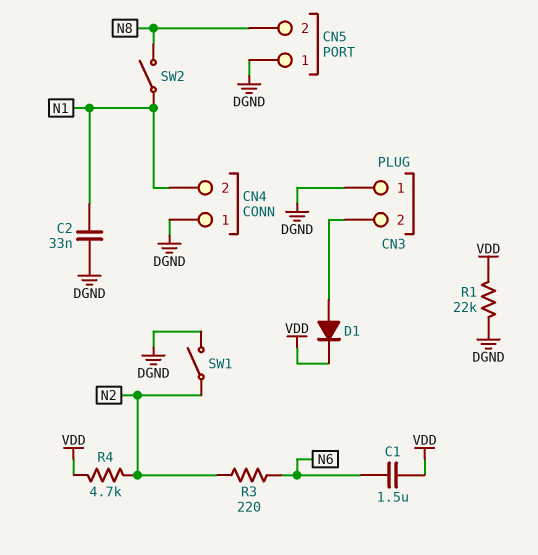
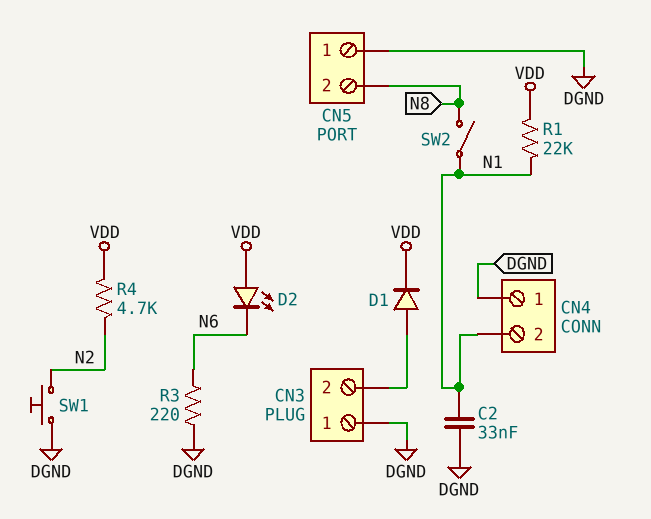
C1: 1.5uF (N6, VDD) -> none
D2: none -> LED (A VDD, K N6)
R1: 22k (DGND, VDD) -> 22k (N1, VDD)
R3: 220 (N2, N6) -> 220 (DGND, N6)
SW1: switch (DGND, N2) -> button (DGND, N2)

